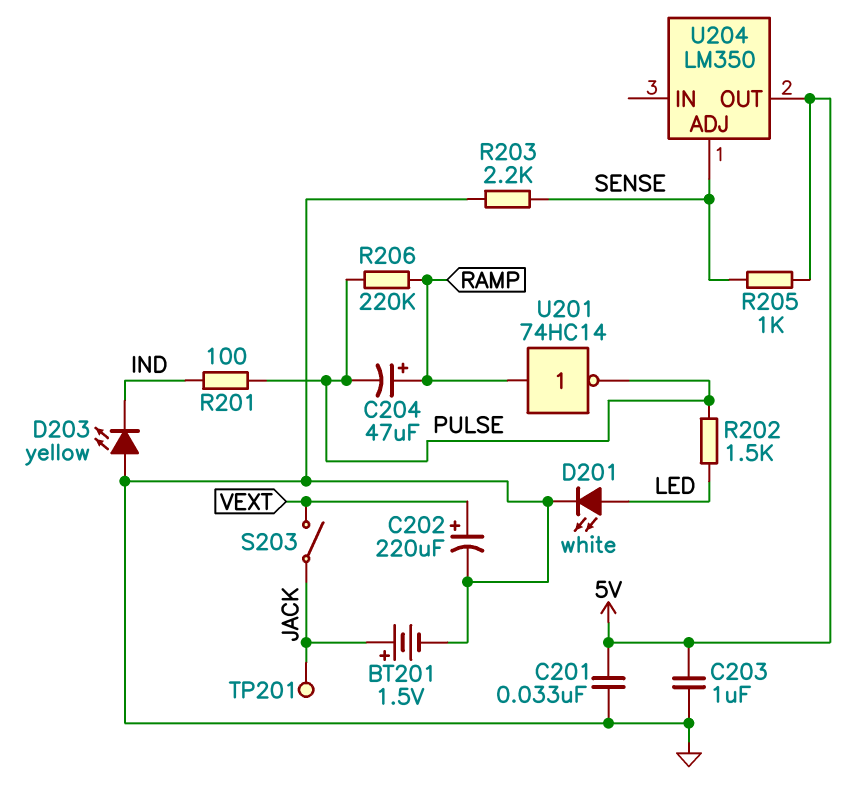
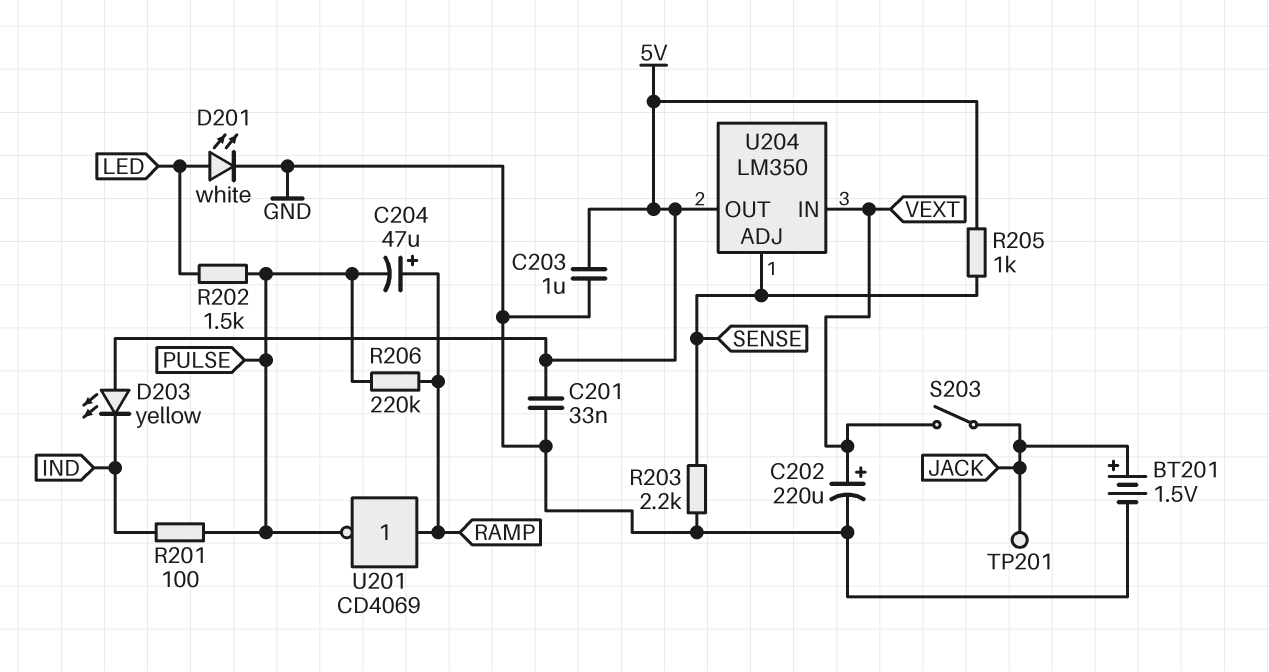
D203: LED yellow (A GND, K IND) -> LED yellow (A 5V, K IND)
U201: NOT 74HC14 (in RAMP, out PULSE) -> NOT CD4069 (in RAMP, out PULSE)
U204 pin IN: none -> VEXT

